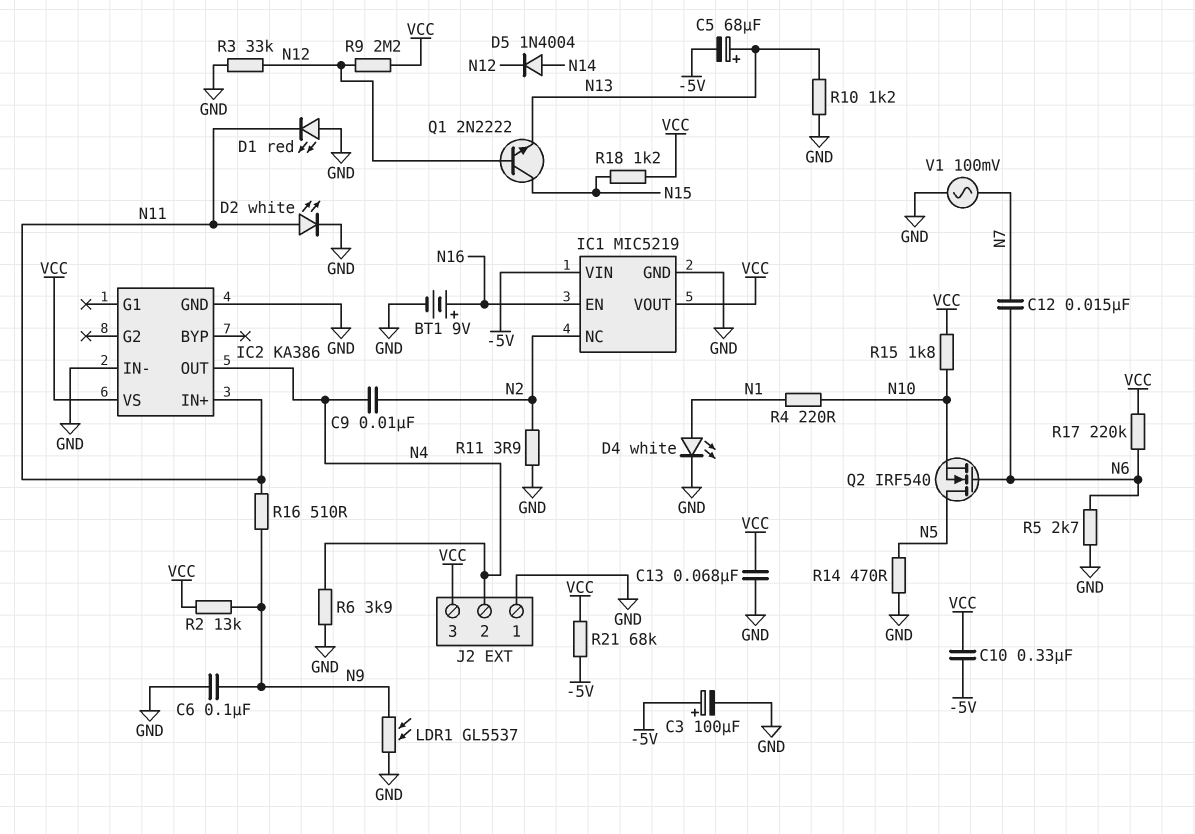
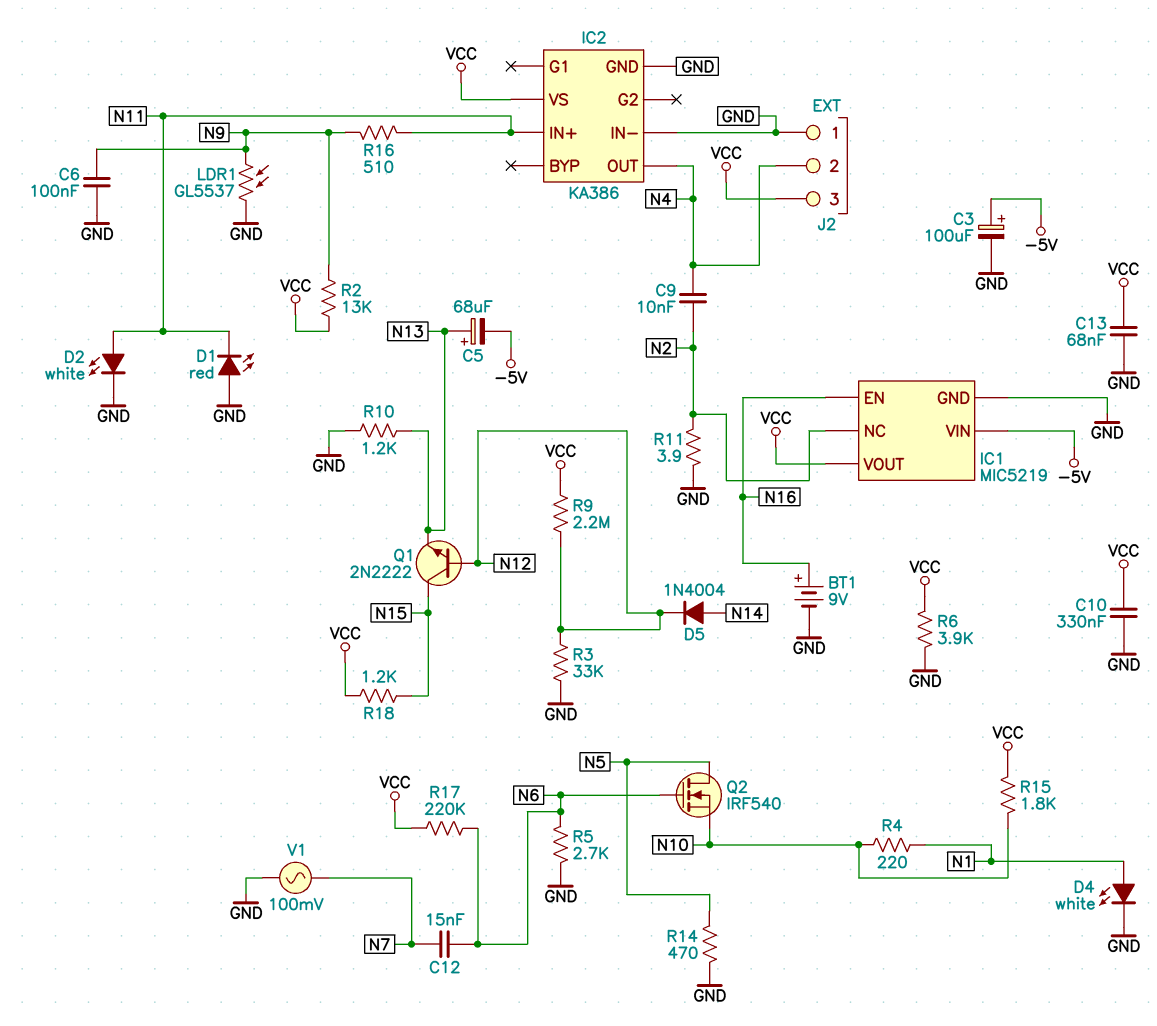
C10: 330nF (-5V, VCC) -> 330nF (GND, VCC)
R6: 3.9k (GND, N4) -> 3.9k (GND, VCC)
R21: 68k (-5V, VCC) -> none

